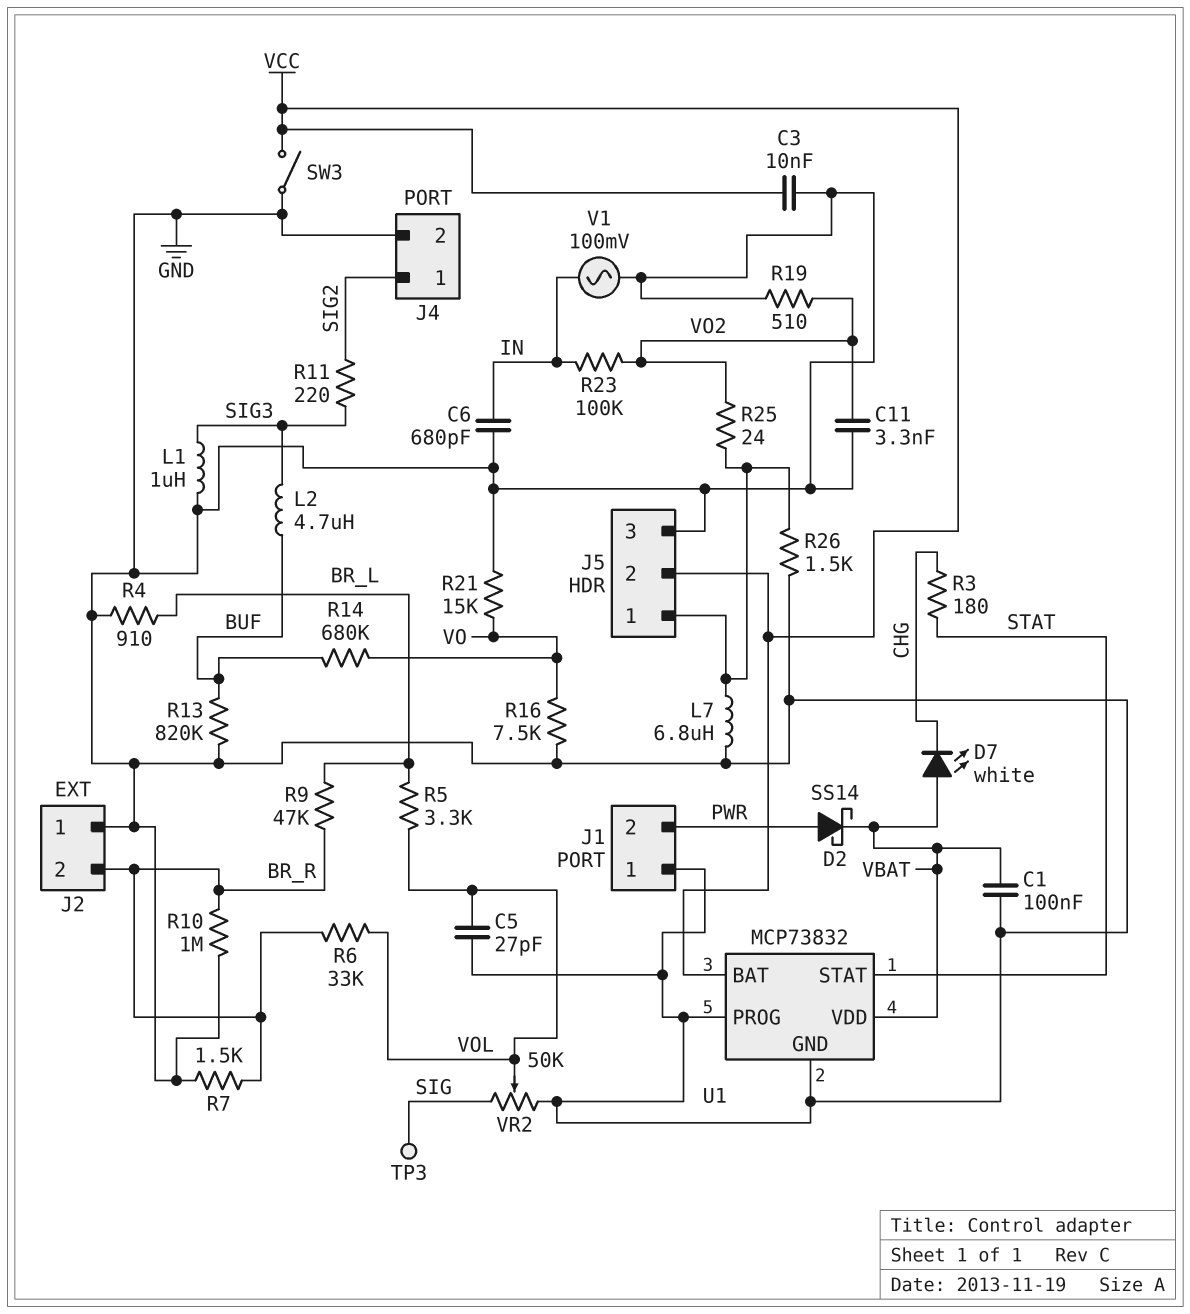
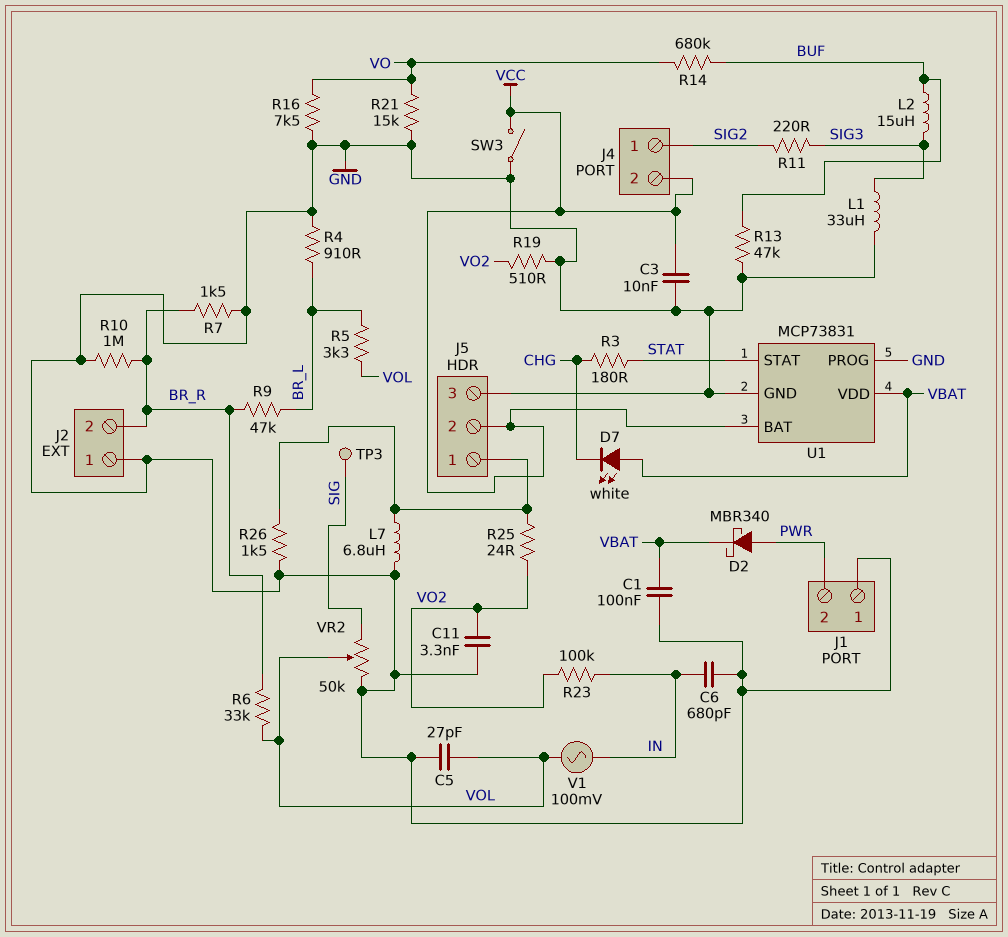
D2: schottky SS14 (A PWR, K VBAT) -> schottky MBR340 (A PWR, K VBAT)
J4 pin 2: GND -> VCC
L1: 1uH (GND, SIG3) -> 33uH (GND, SIG3)
L2: 4.7uH (BUF, SIG3) -> 15uH (BUF, SIG3)
R13: 820k (BUF, GND) -> 47k (BUF, GND)
U1: MCP73832 -> MCP73831
V1: AC 100mV (GND, IN) -> AC 100mV (IN, VOL)

